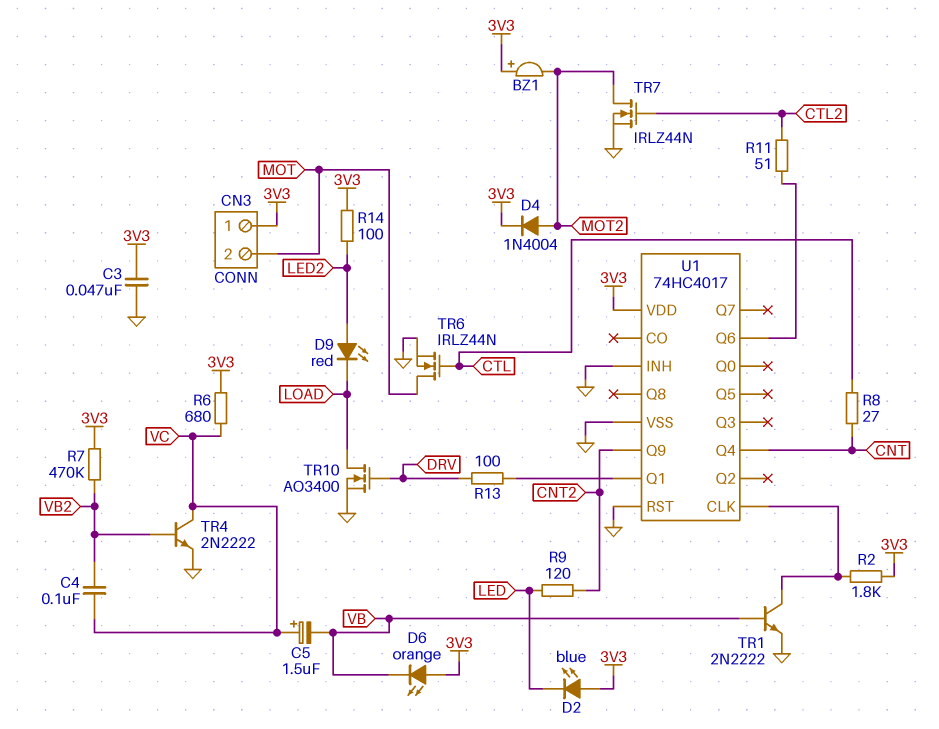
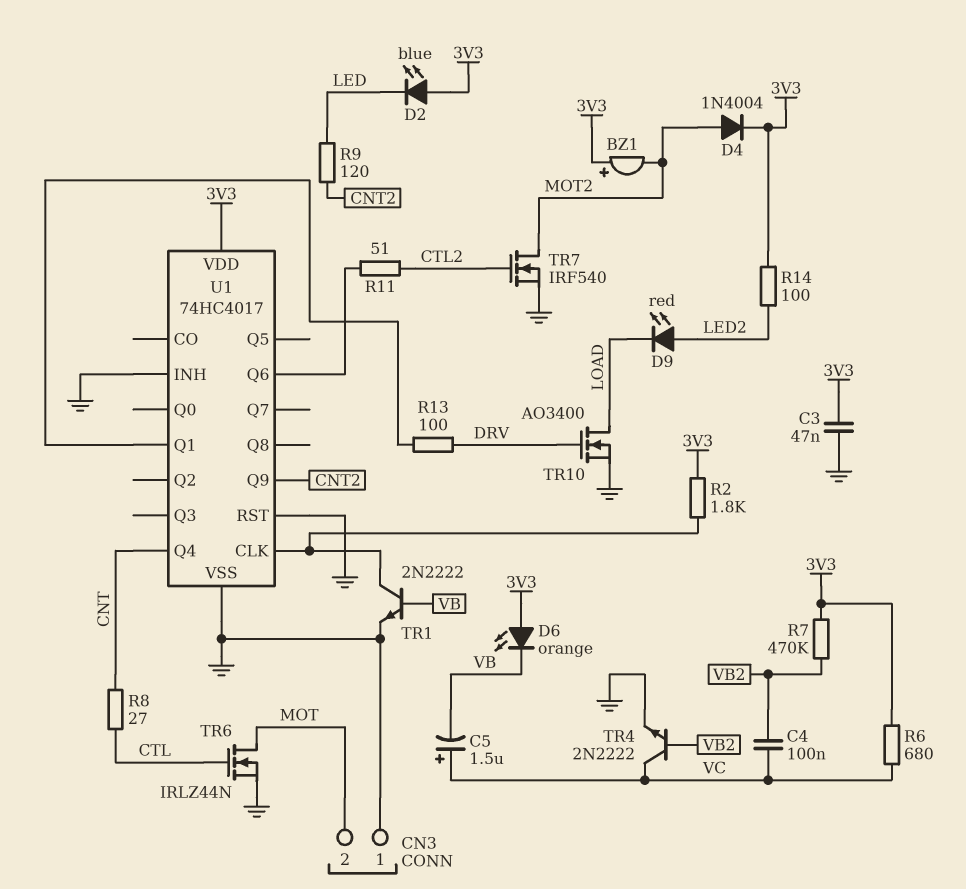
CN3 pin 1: 3V3 -> GND
TR7: NMOS IRLZ44N (G CTL2, D MOT2, S GND) -> NMOS IRF540 (G CTL2, D MOT2, S GND)

